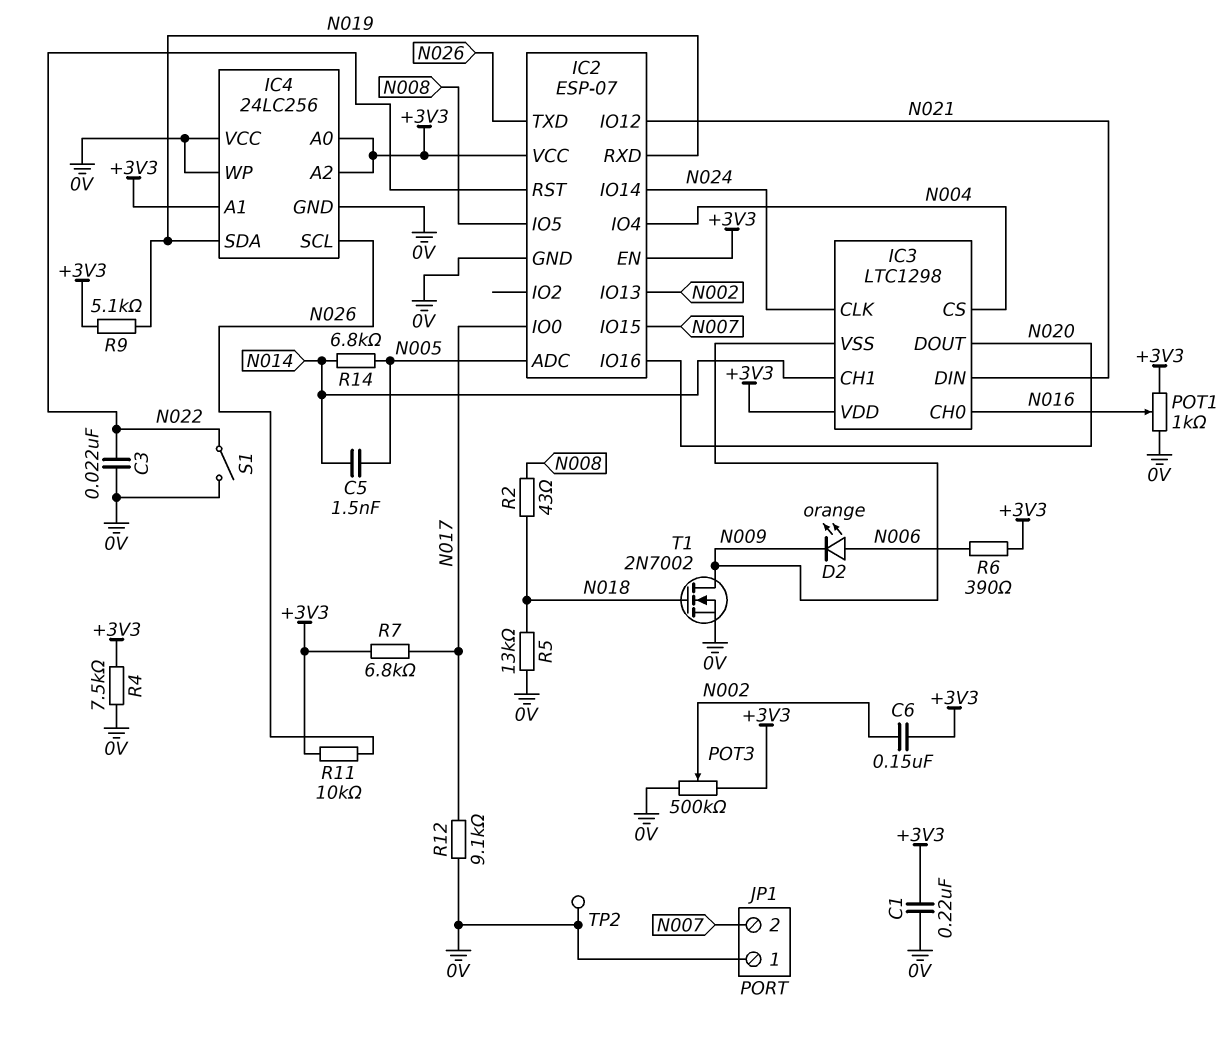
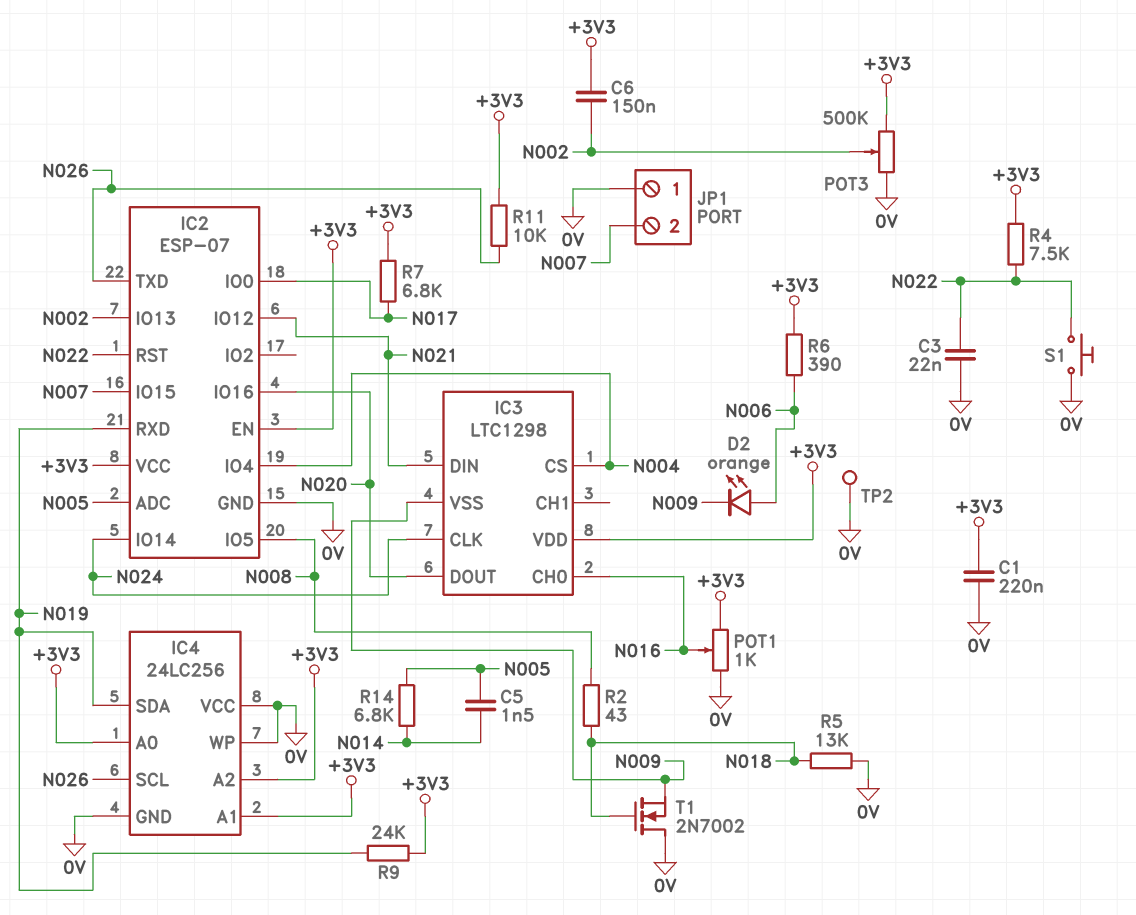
IC3 pin CH1: N014 -> none
R4: 7.5k (+3V3, 0V) -> 7.5k (+3V3, N022)
R9: 5.1k (+3V3, N019) -> 24k (+3V3, N019)
R12: 9.1k (0V, N017) -> none
S1: switch (0V, N022) -> button (0V, N022)
T1: NMOS 2N7002 (G N018, D N009, S 0V) -> NMOS 2N7002 (G N018, D 0V, S N009)

